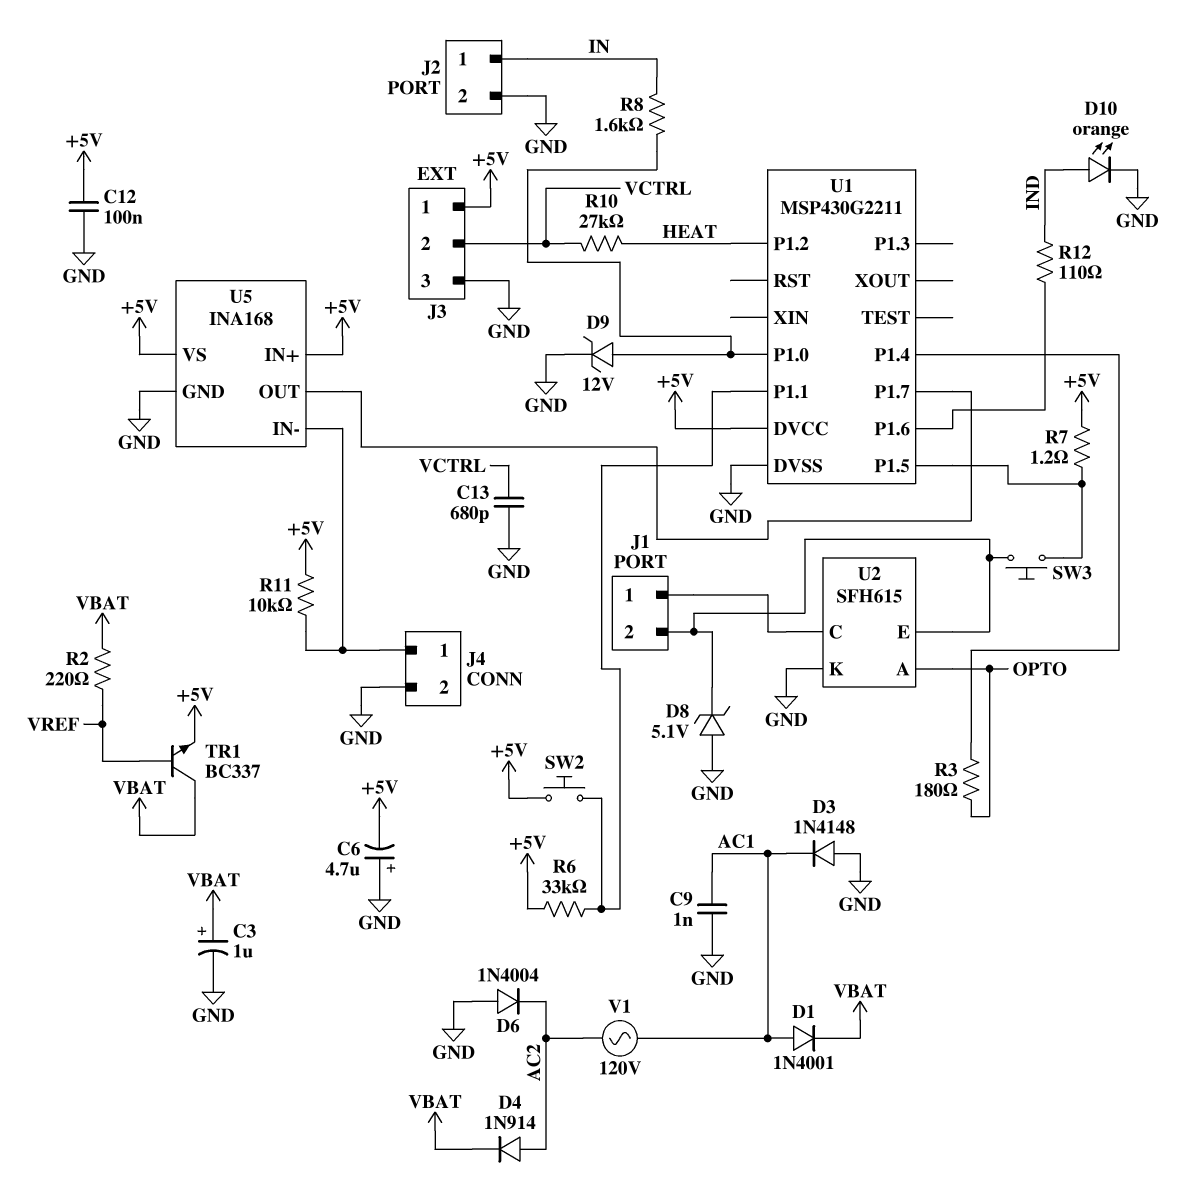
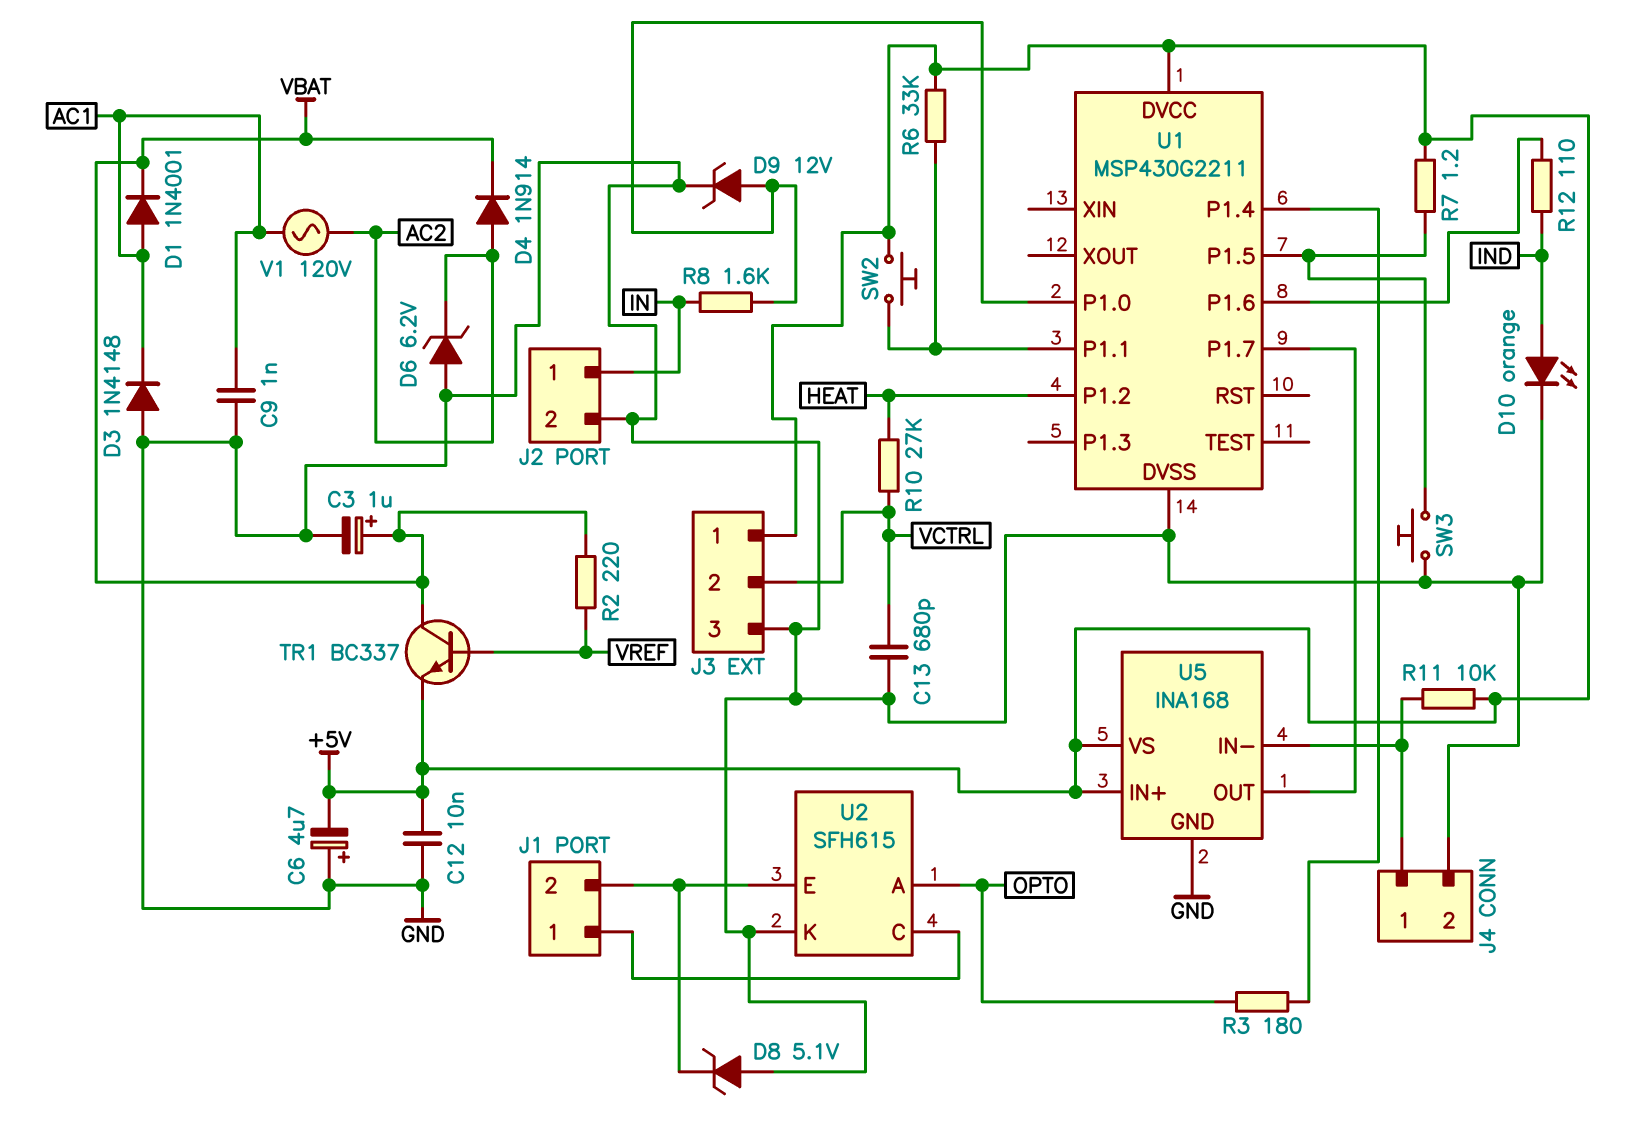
C12: 100nF (+5V, GND) -> 10nF (+5V, GND)
D6: diode 1N4004 (A GND, K AC2) -> zener 6.2V (A GND, K AC2)
SW3: button (J1/2, U1/P1.5) -> button (GND, U1/P1.5)

